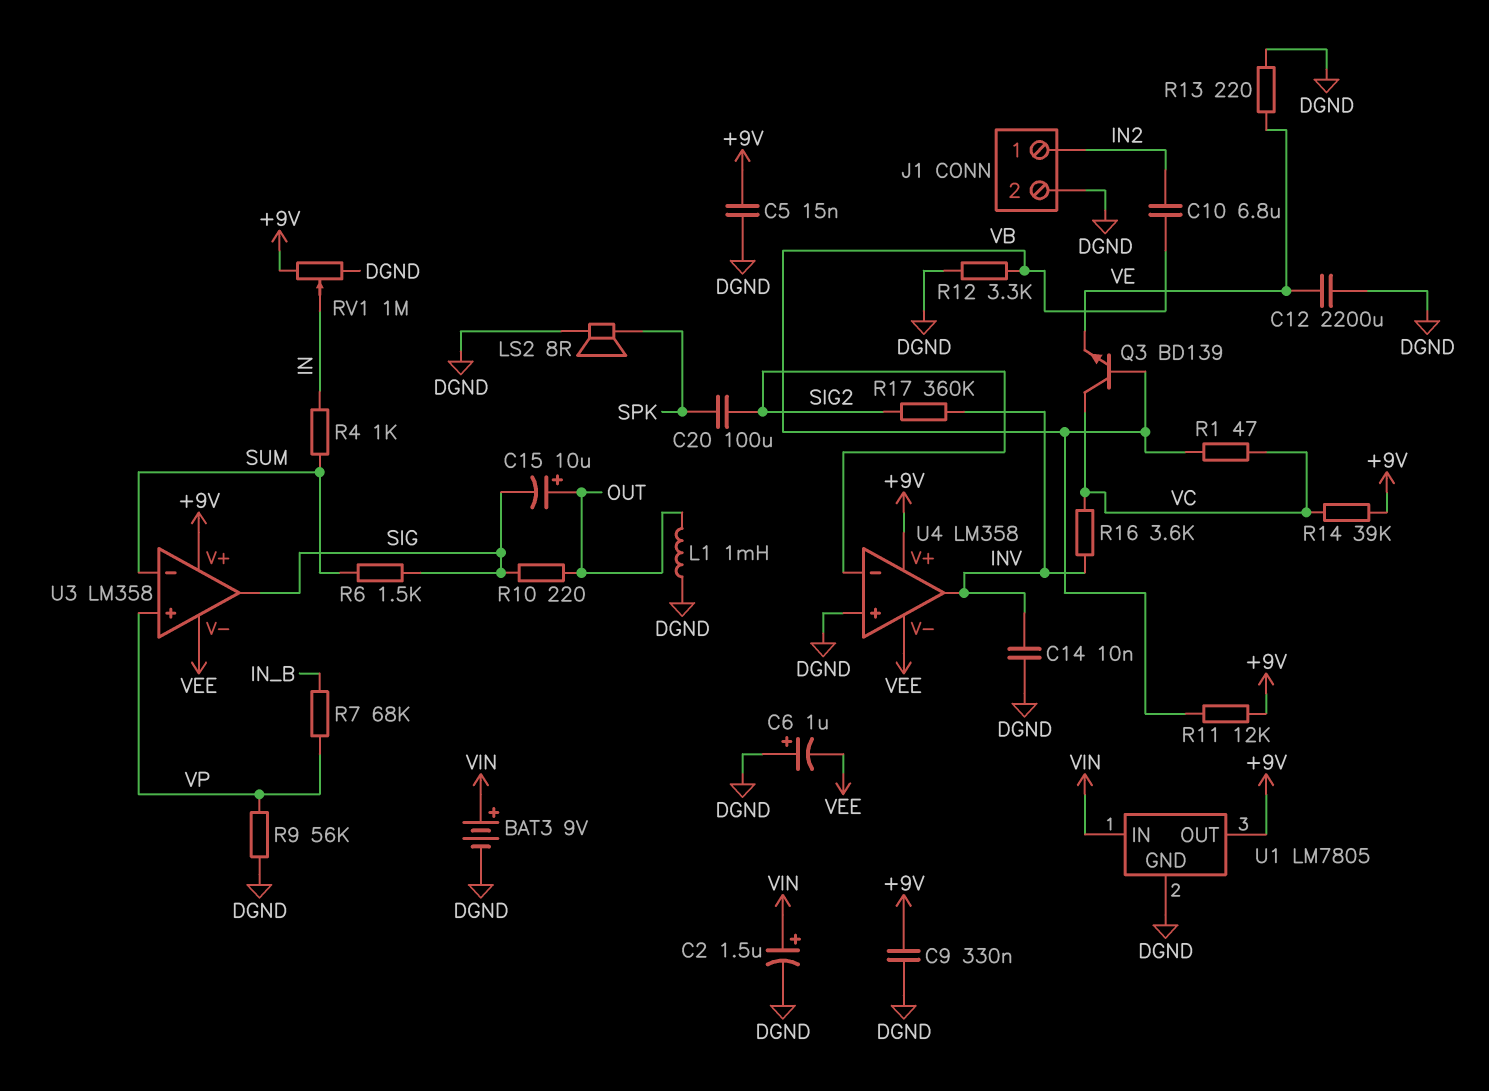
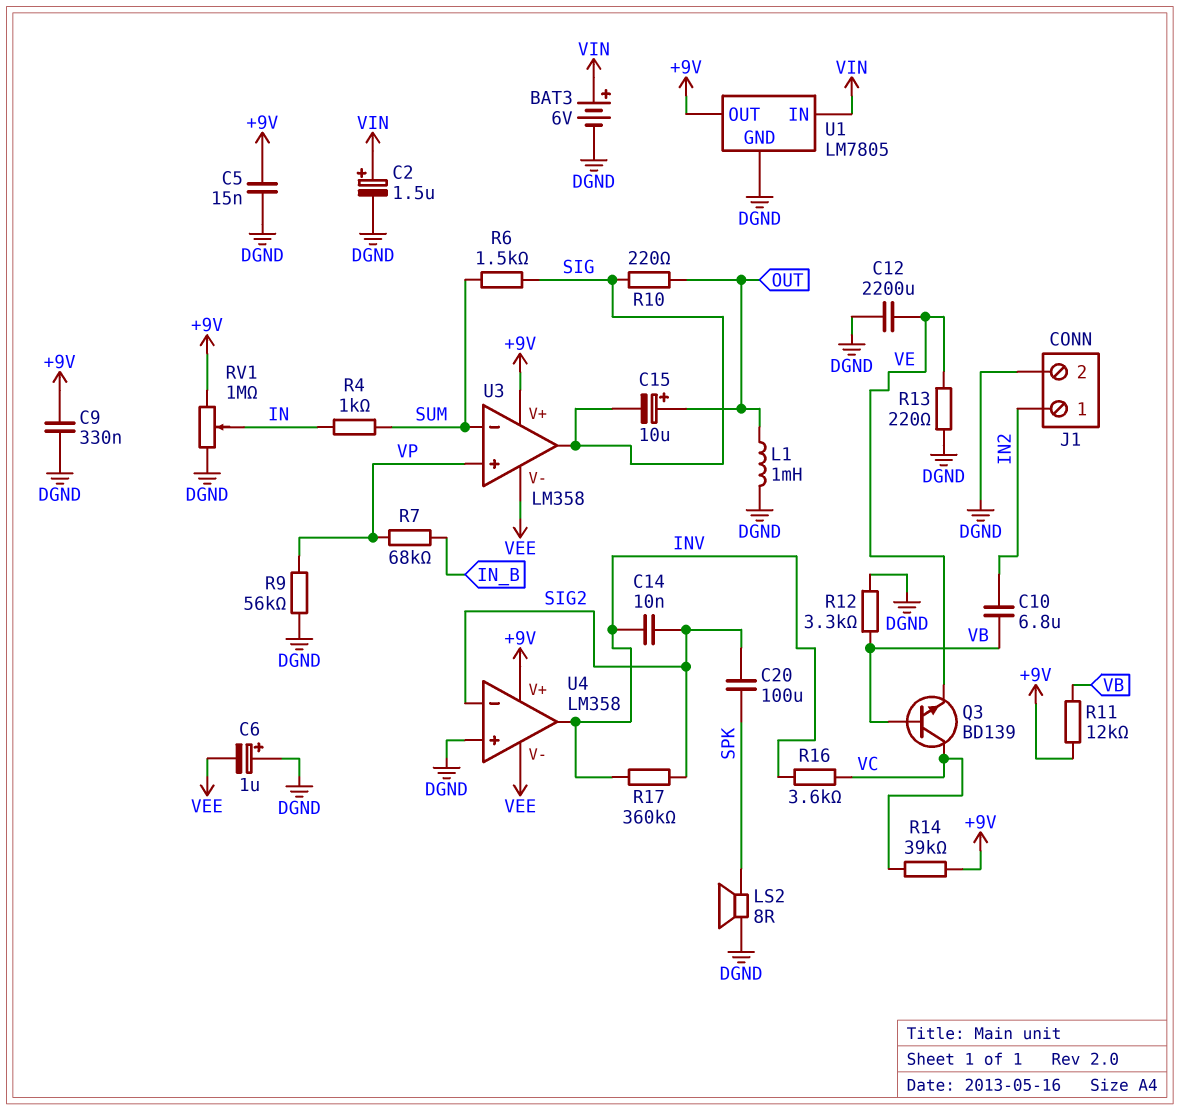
BAT3: 9V (plus VIN, minus DGND) -> 6V (plus VIN, minus DGND)
C14: 10nF (DGND, INV) -> 10nF (INV, SIG2)
R1: 47 (VB, VC) -> none

